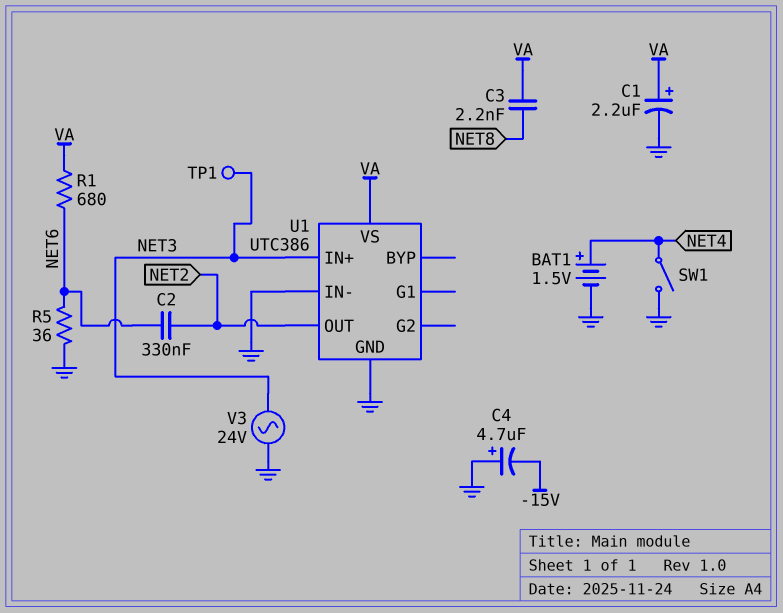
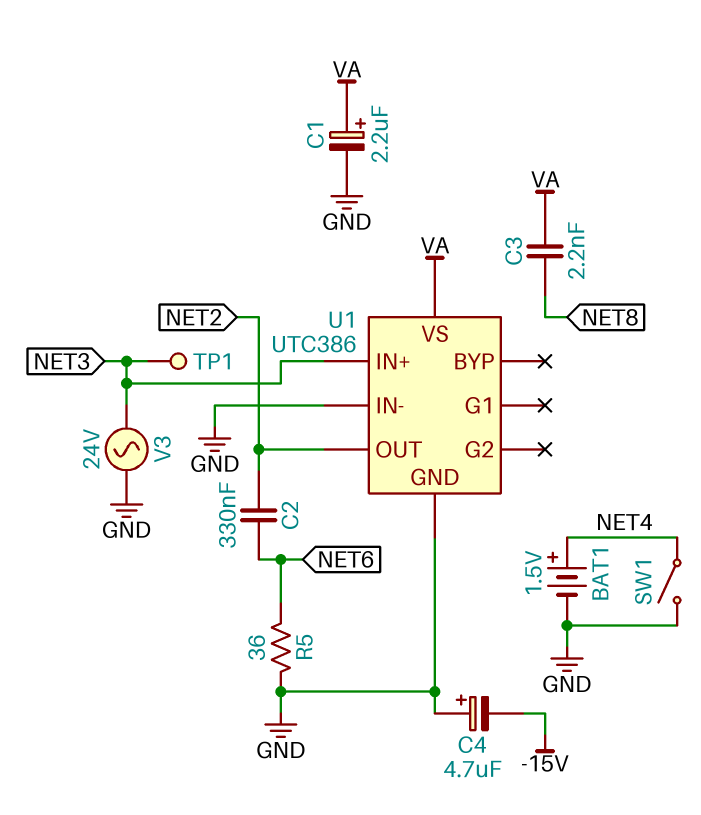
R1: 680 (NET6, VA) -> none

